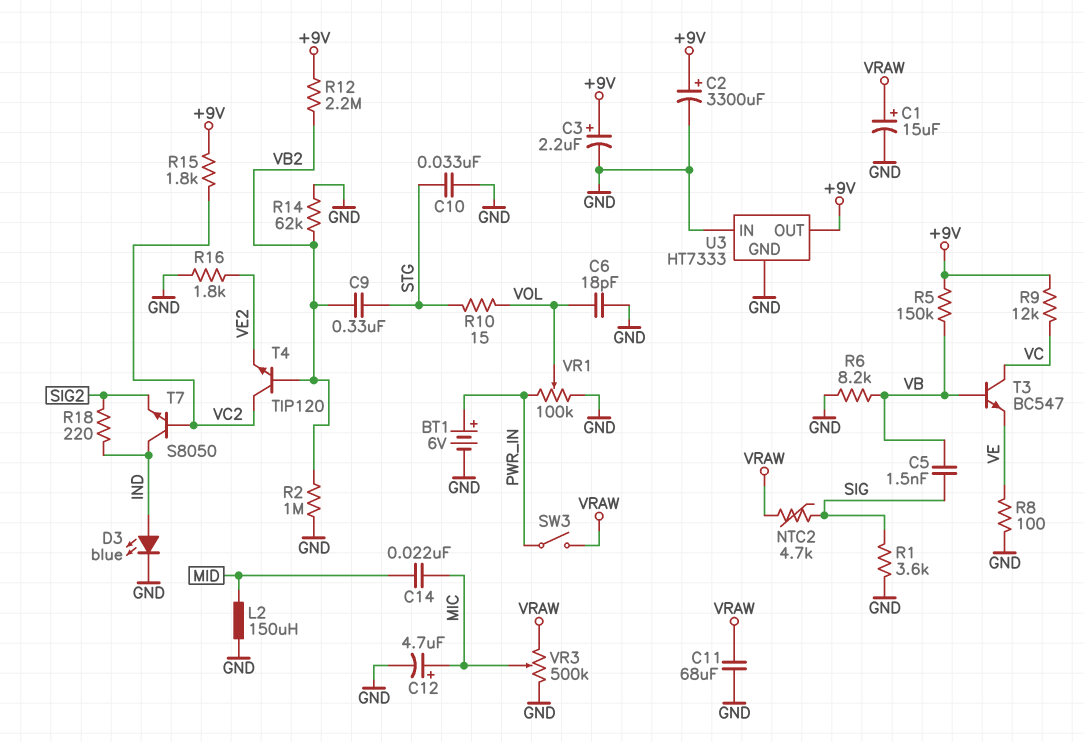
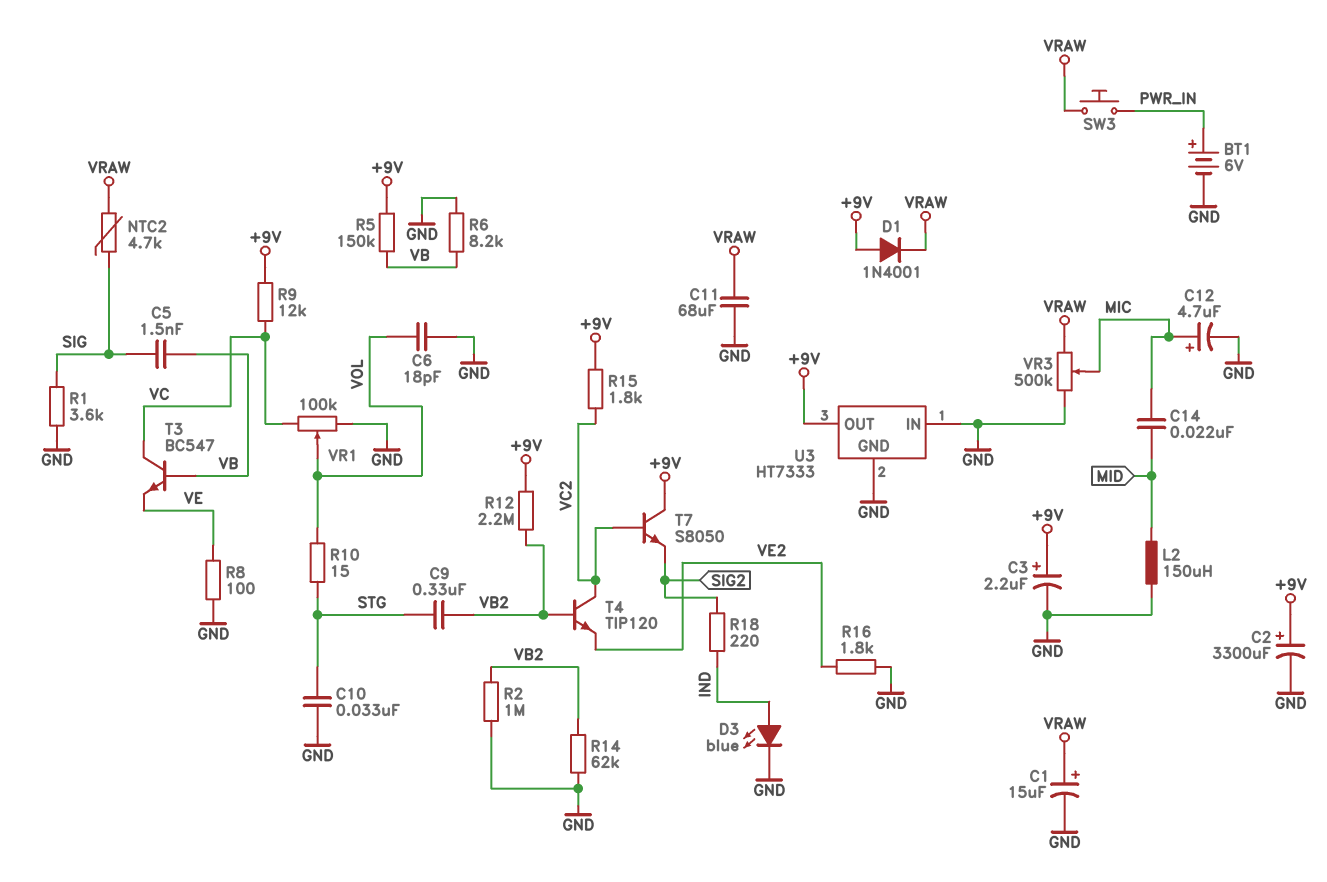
D1: none -> diode 1N4001 (A +9V, K VRAW)
SW3: switch (PWR_IN, VRAW) -> button (PWR_IN, VRAW)
T7: NPN S8050 (B VC2, C IND, E SIG2) -> NPN S8050 (B VC2, C +9V, E SIG2)
VR1: 100k (GND, PWR_IN, wiper VOL) -> 100k (GND, VC, wiper VOL)

